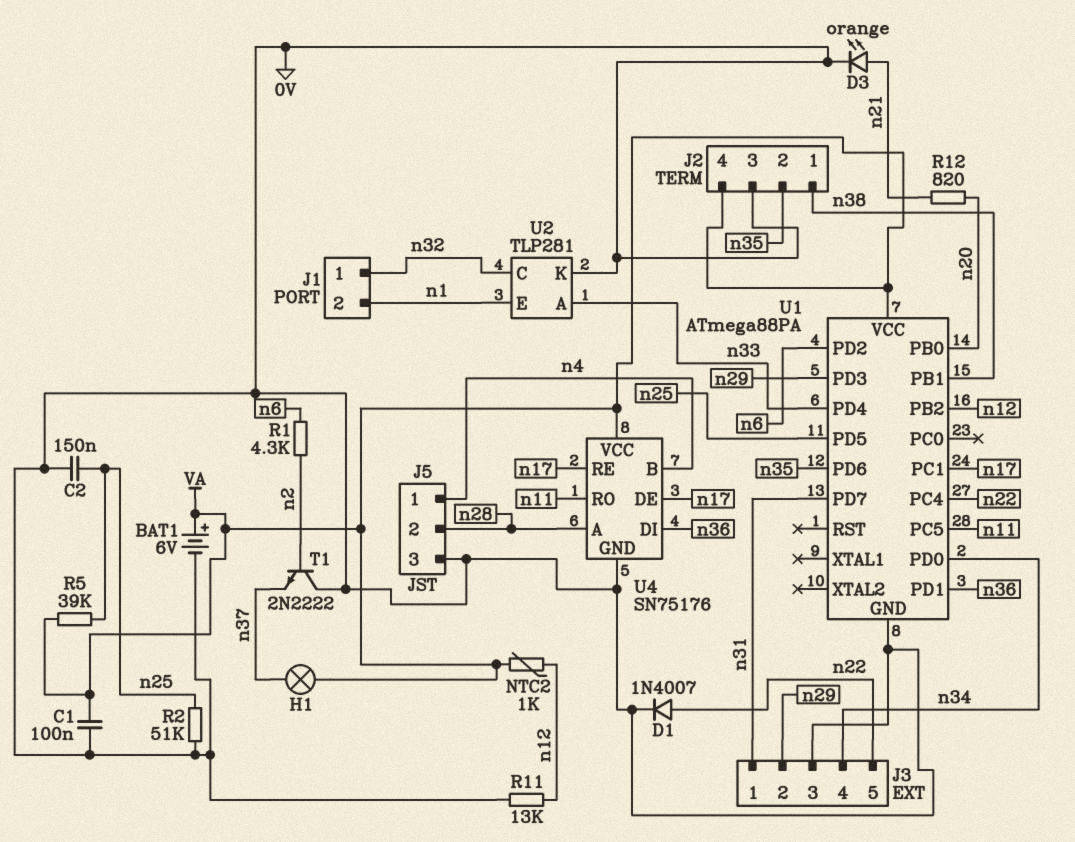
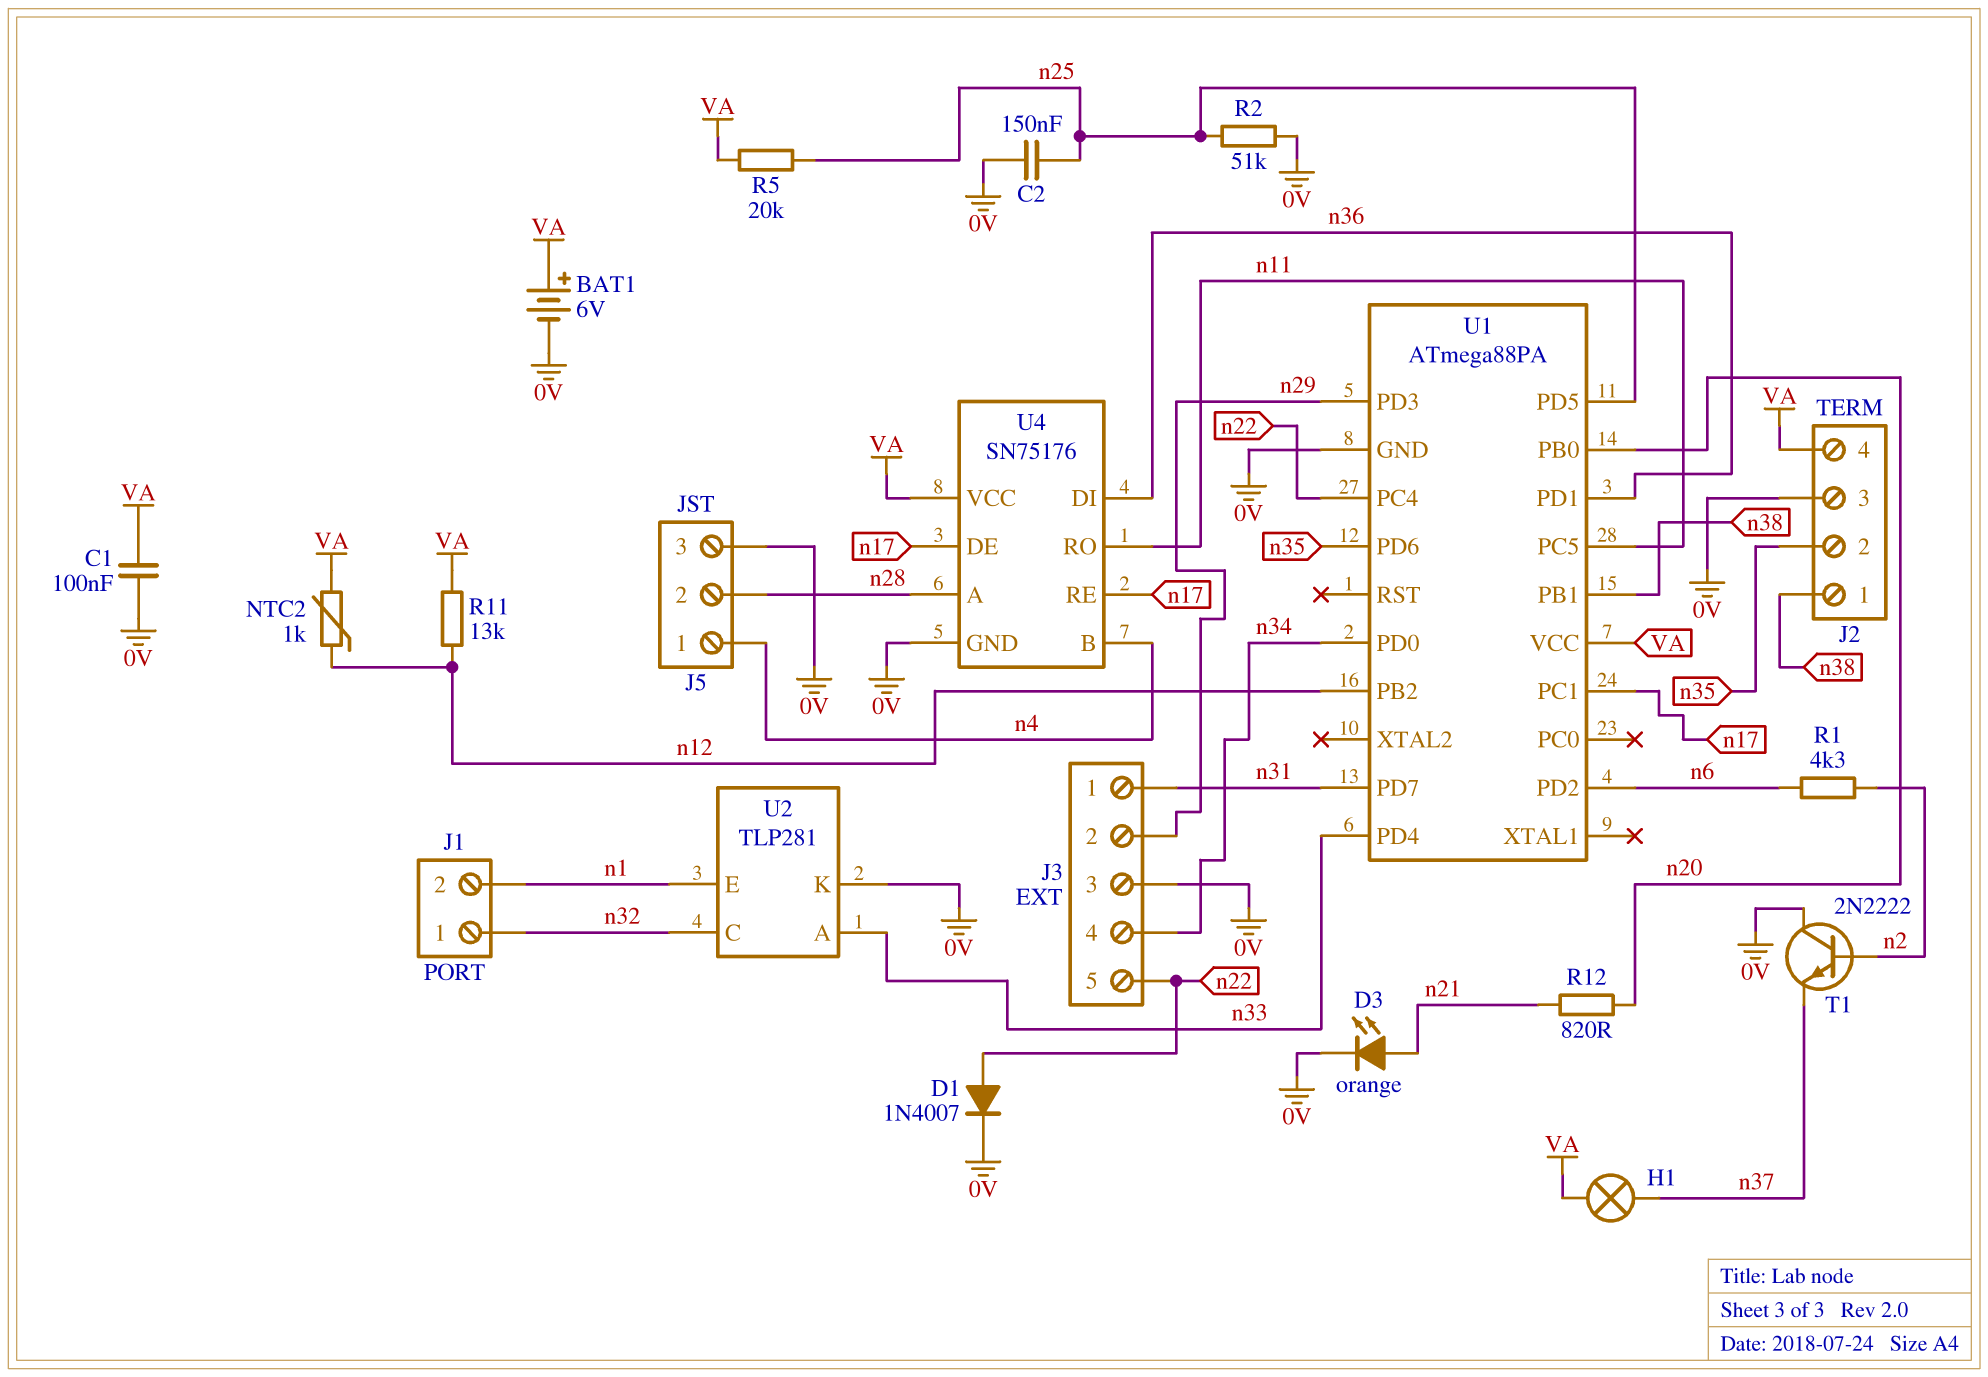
R5: 39k (VA, n25) -> 20k (VA, n25)
R11: 13k (0V, n12) -> 13k (VA, n12)

